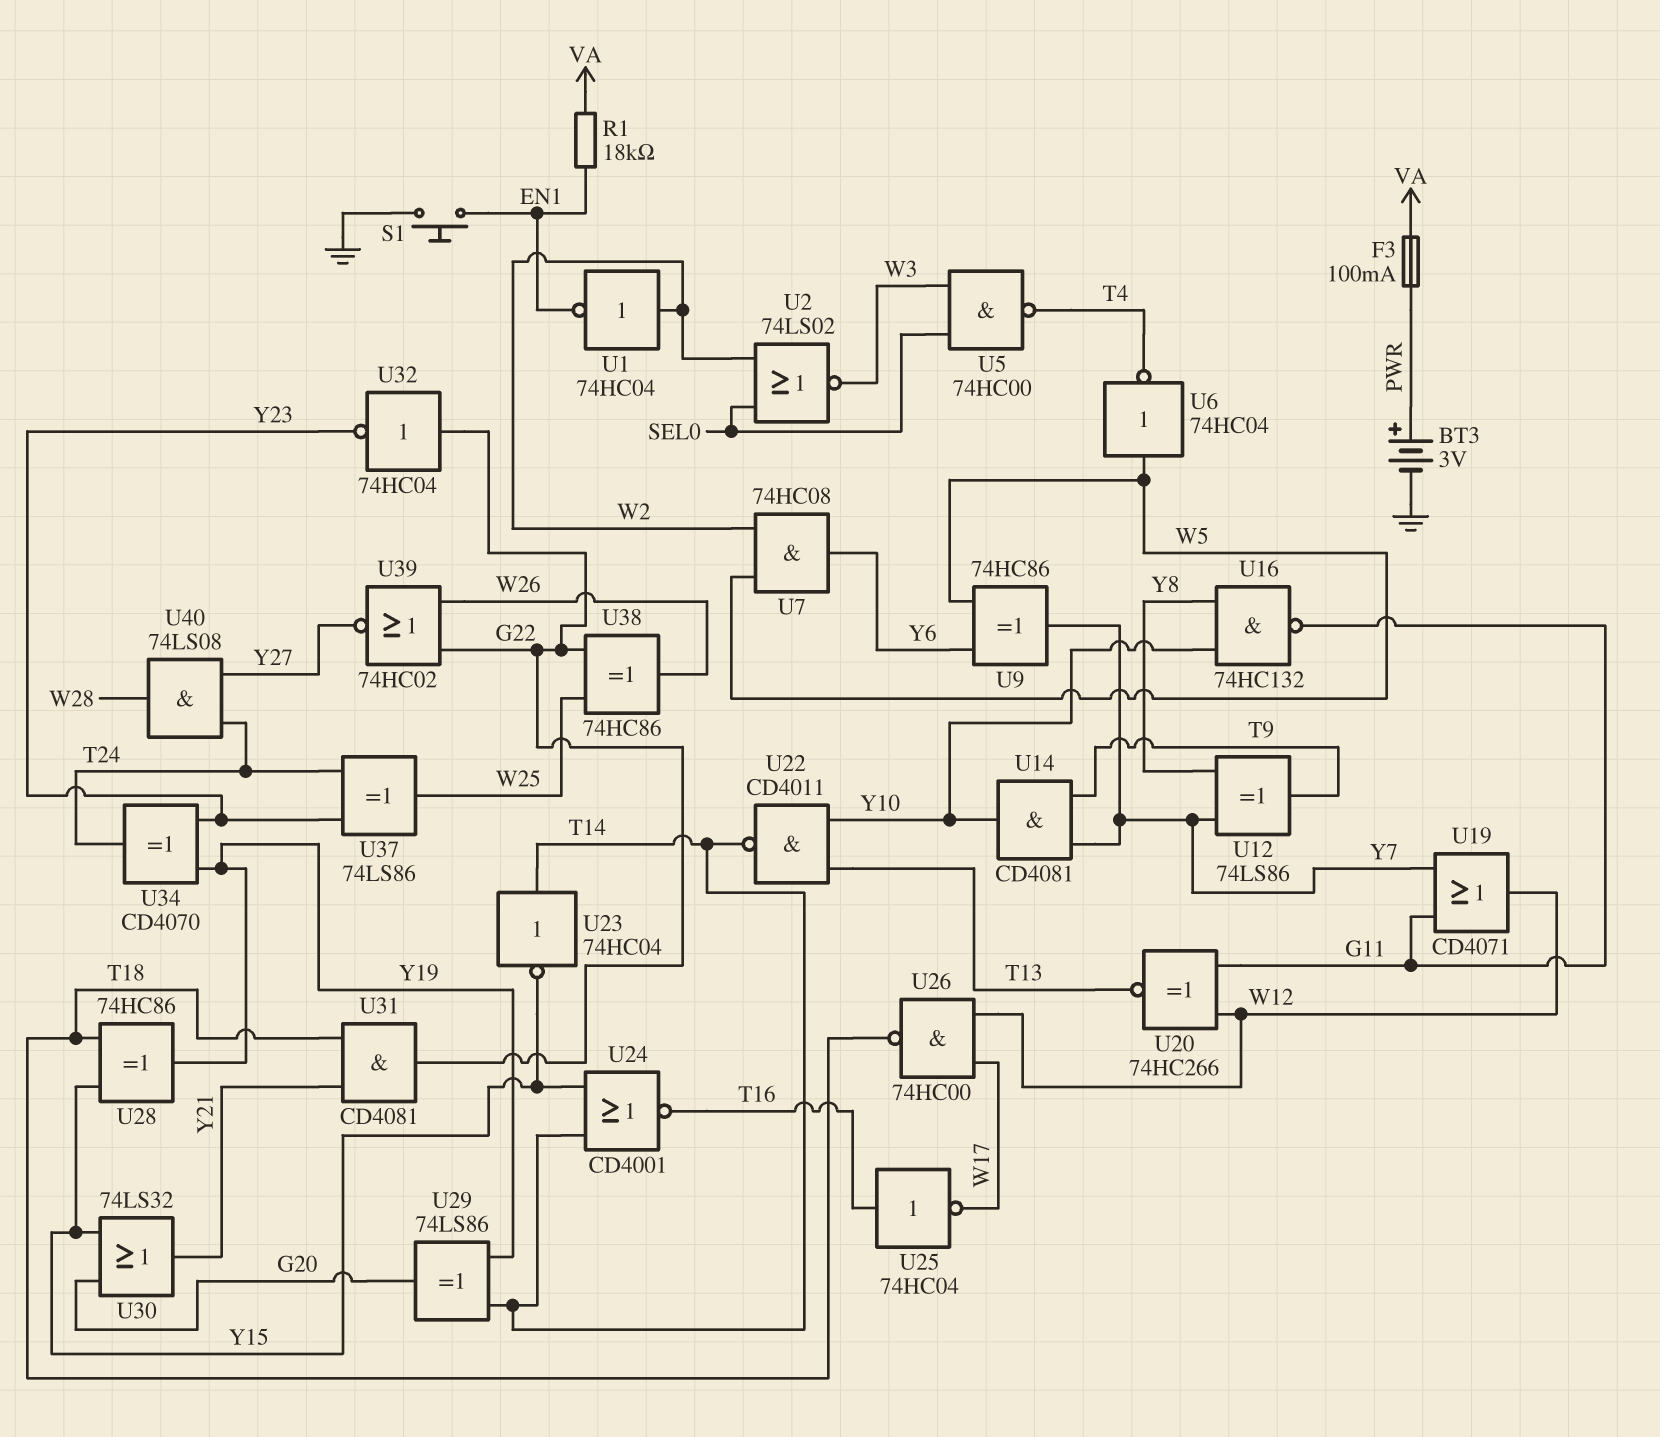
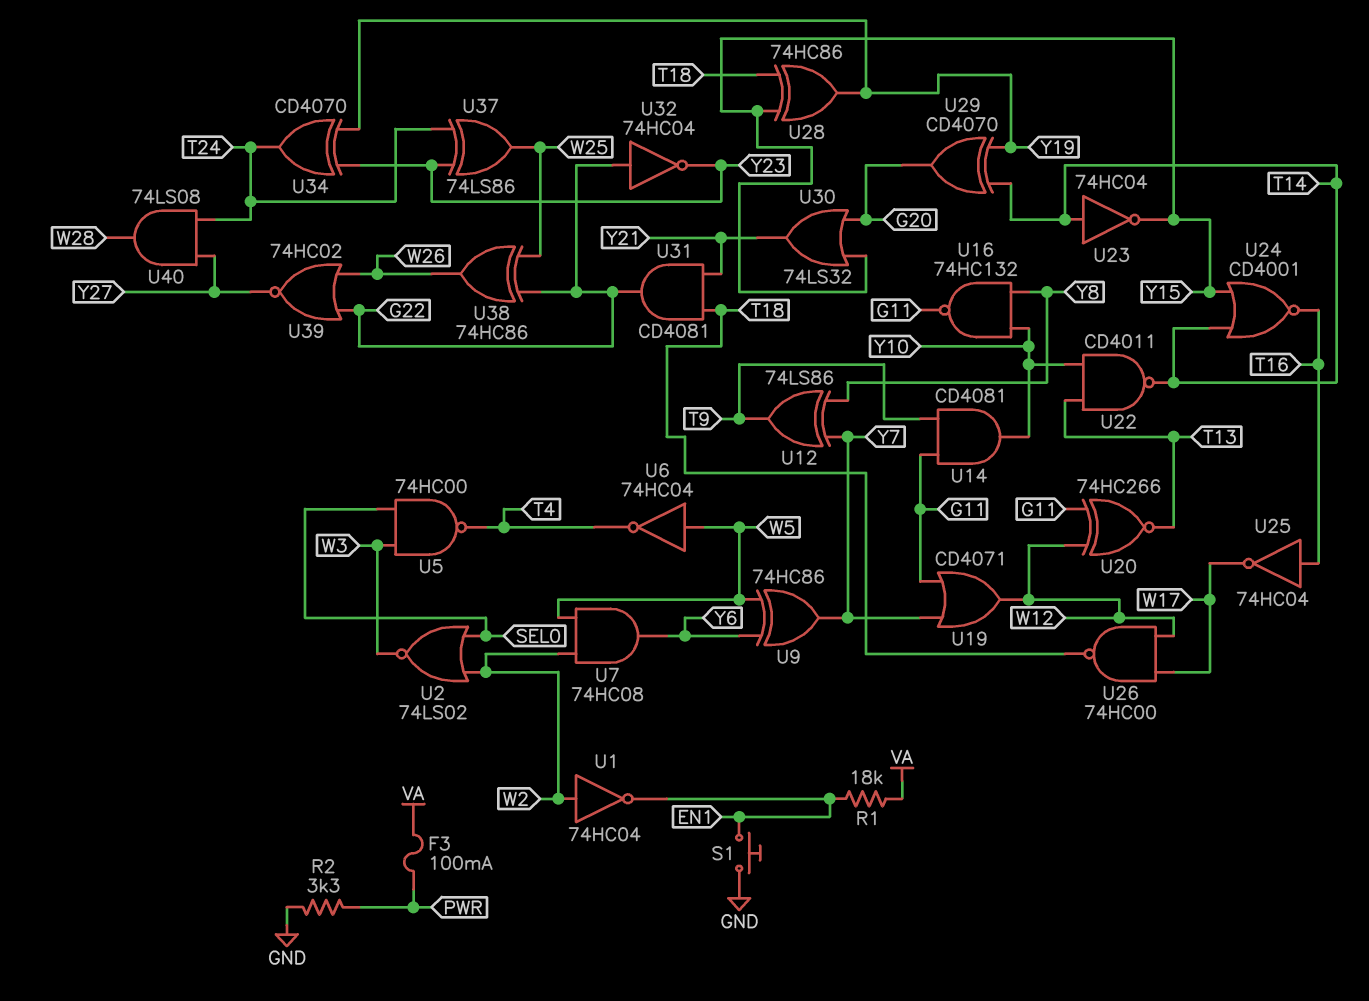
BT3: 3V (plus PWR, minus GND) -> none
R2: none -> 3.3k (GND, PWR)
U14: AND CD4081 (in T9, in Y7, out Y10) -> AND CD4081 (in G11, in T9, out Y10)
U29: XOR 74LS86 (in T14, in Y19, out G20) -> XOR CD4070 (in T14, in Y19, out G20)

